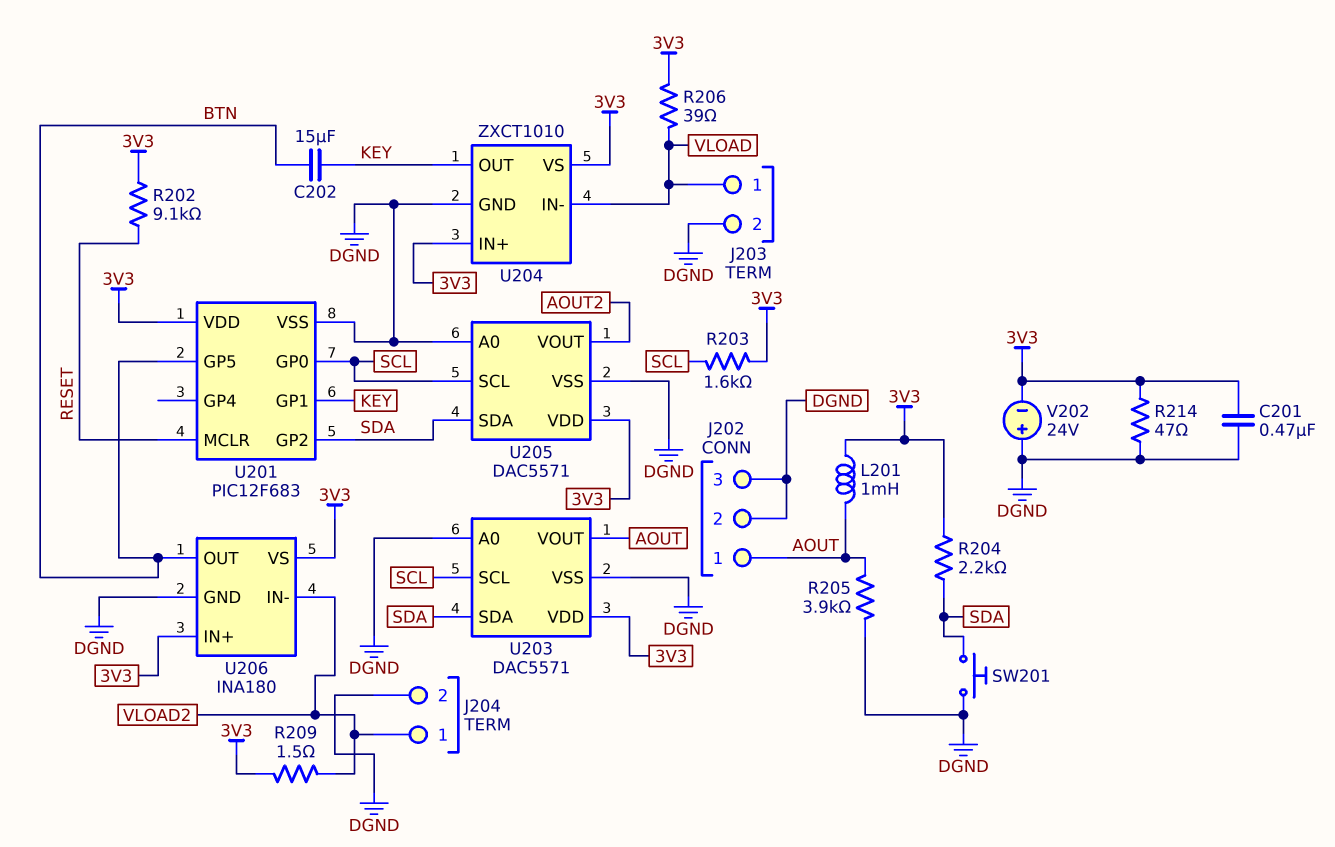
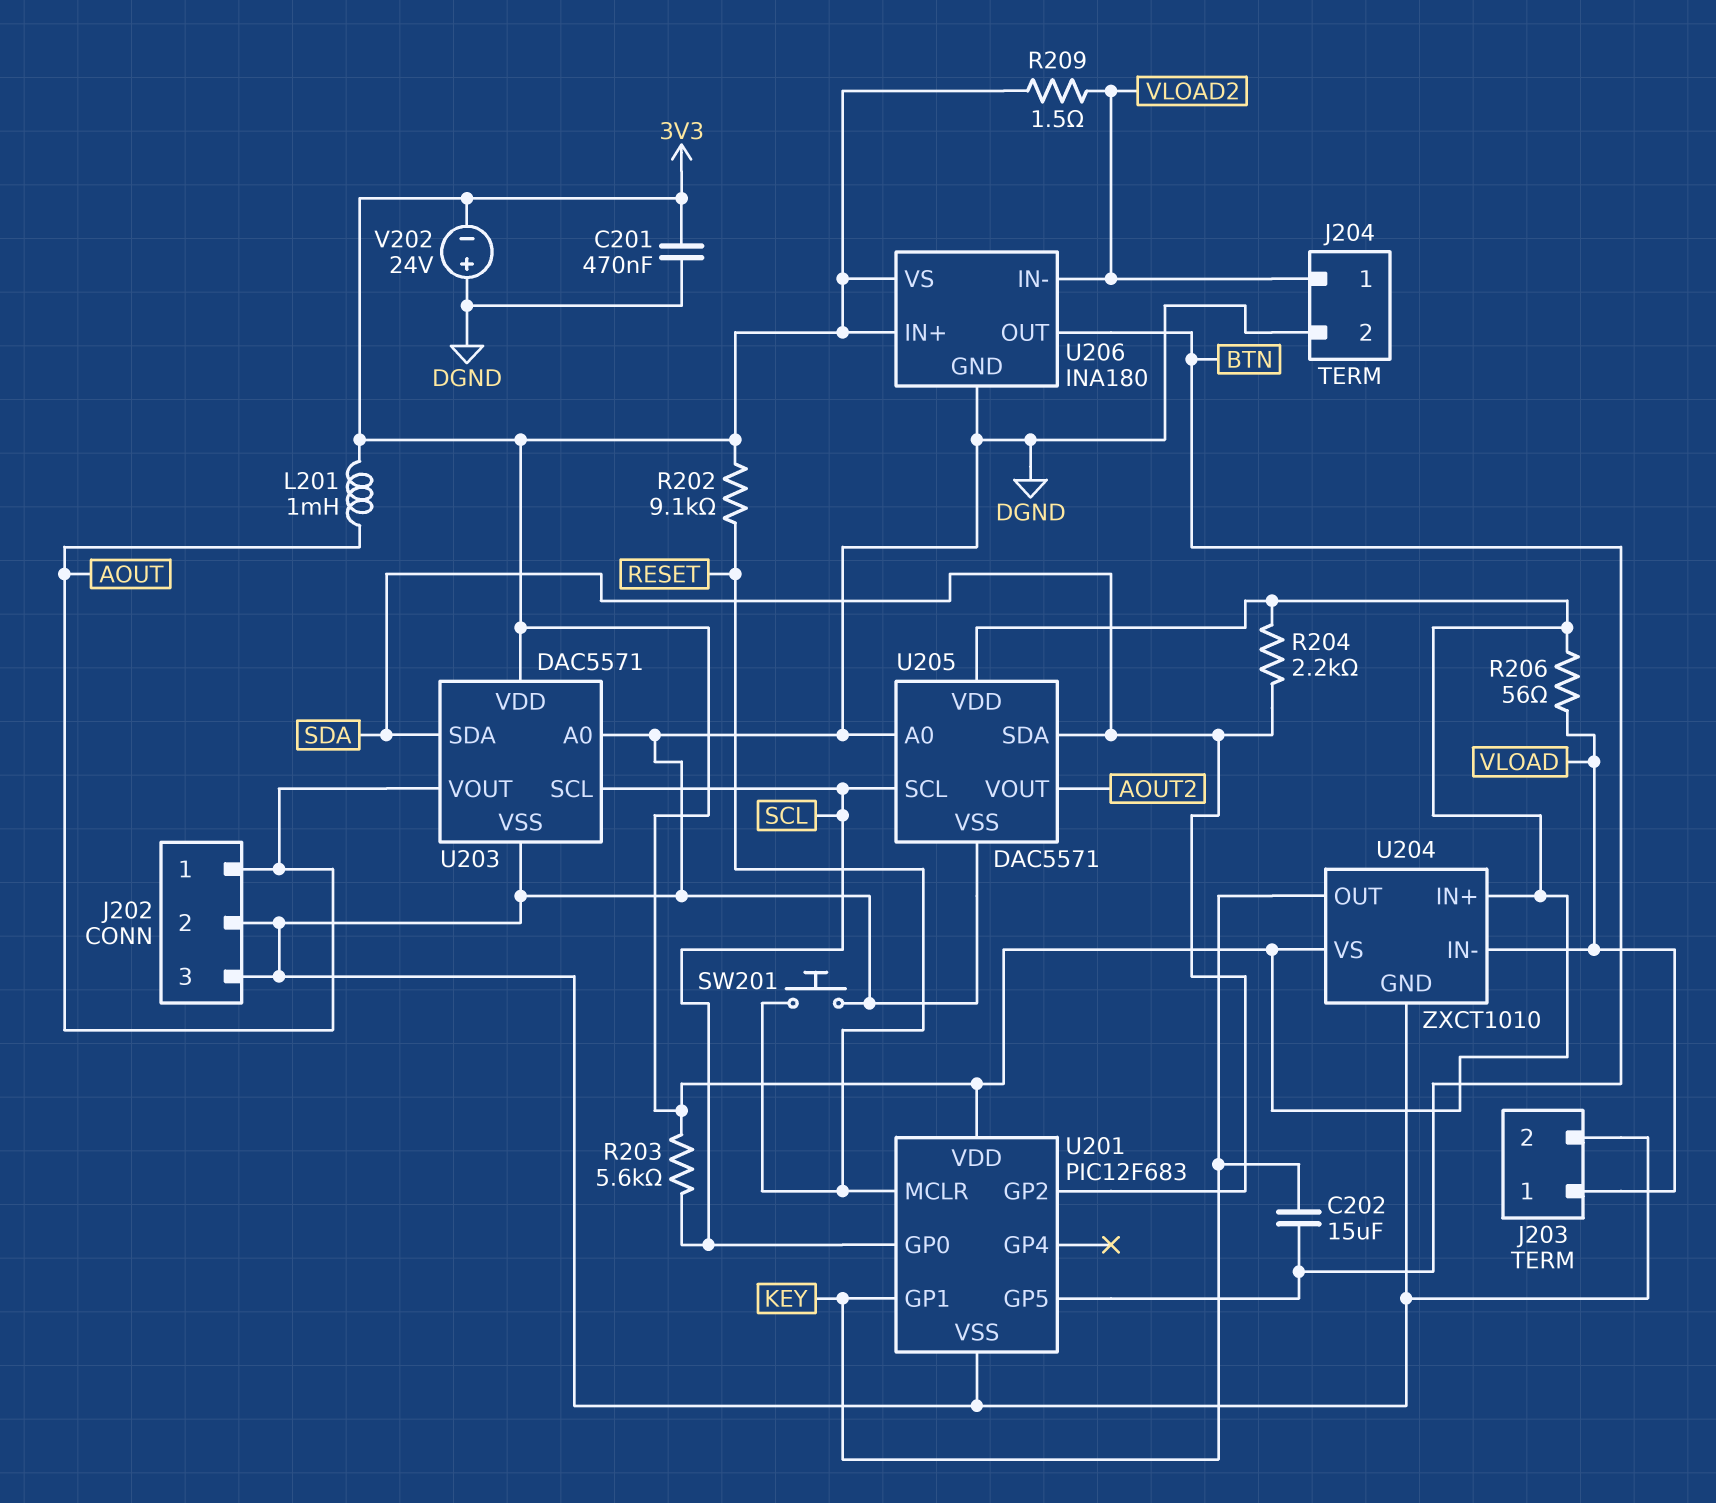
R203: 1.6k (3V3, SCL) -> 5.6k (3V3, SCL)
R205: 3.9k (AOUT, DGND) -> none
R206: 39 (3V3, VLOAD) -> 56 (3V3, VLOAD)
R214: 47 (3V3, DGND) -> none
SW201: button (DGND, SDA) -> button (DGND, RESET)

